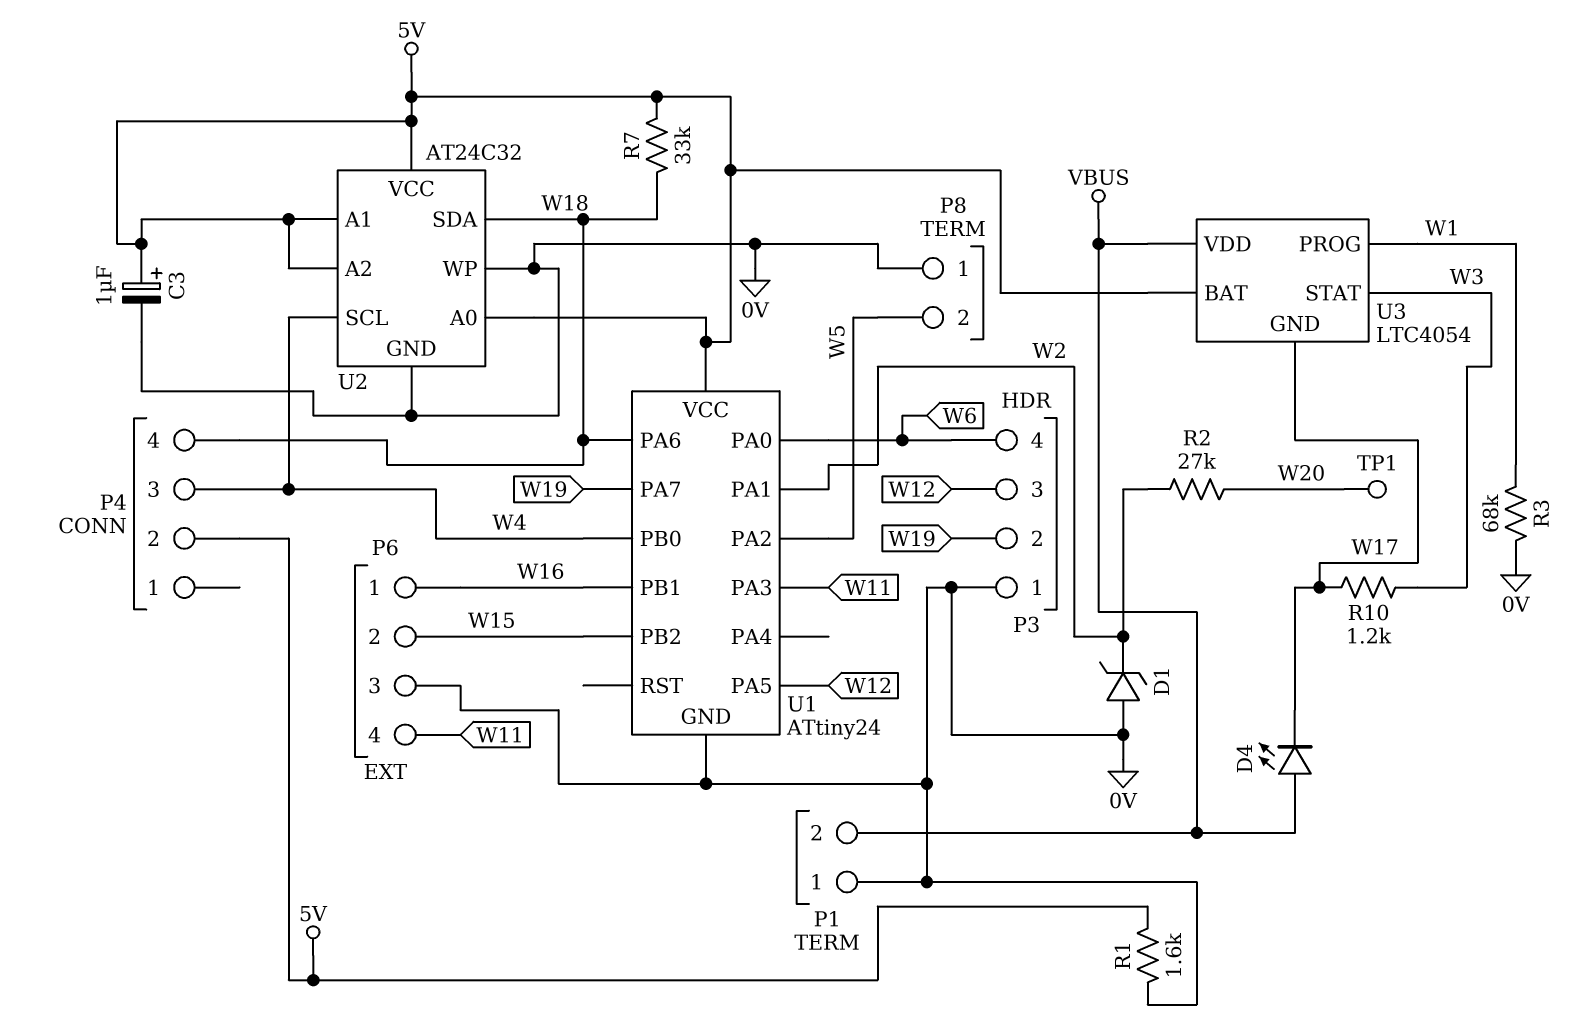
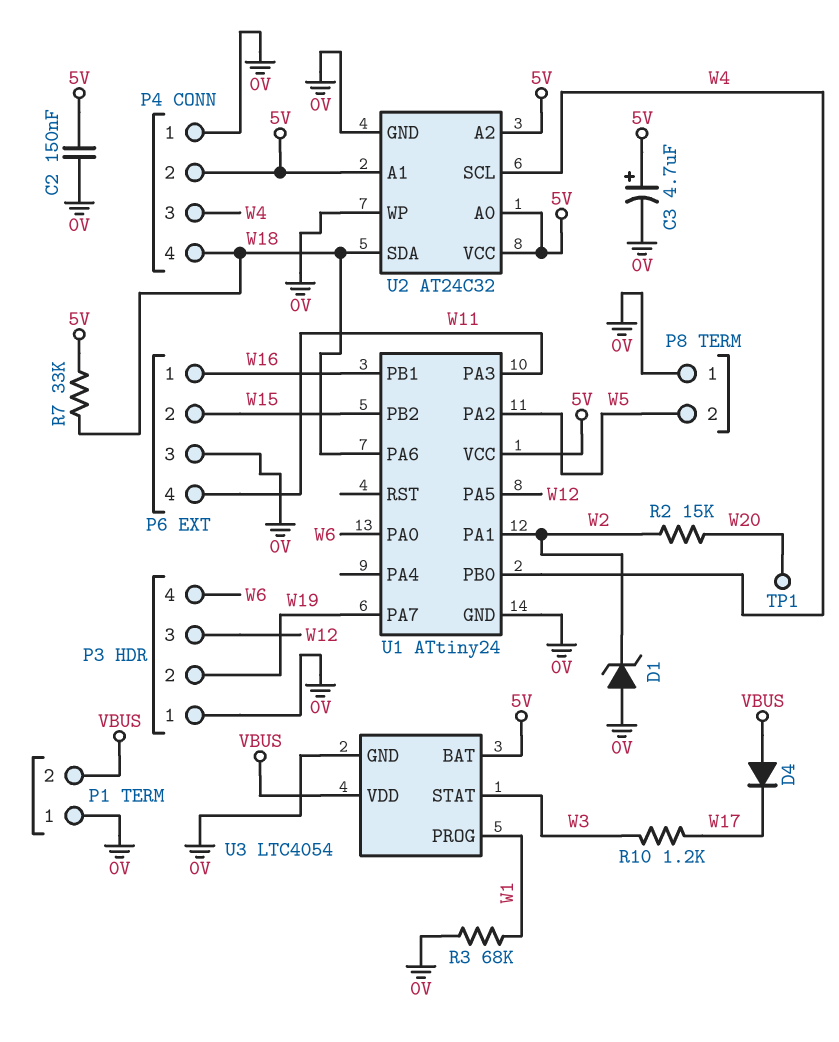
C2: none -> 150nF (0V, 5V)
C3: 1uF (plus 5V, minus 0V) -> 4.7uF (plus 5V, minus 0V)
D4: LED (A VBUS, K W17) -> diode (A VBUS, K W17)
P4 pin 1: none -> 0V
R1: 1.6k (0V, 5V) -> none
R2: 27k (W2, W20) -> 15k (W2, W20)
U3 pin GND: W17 -> 0V

